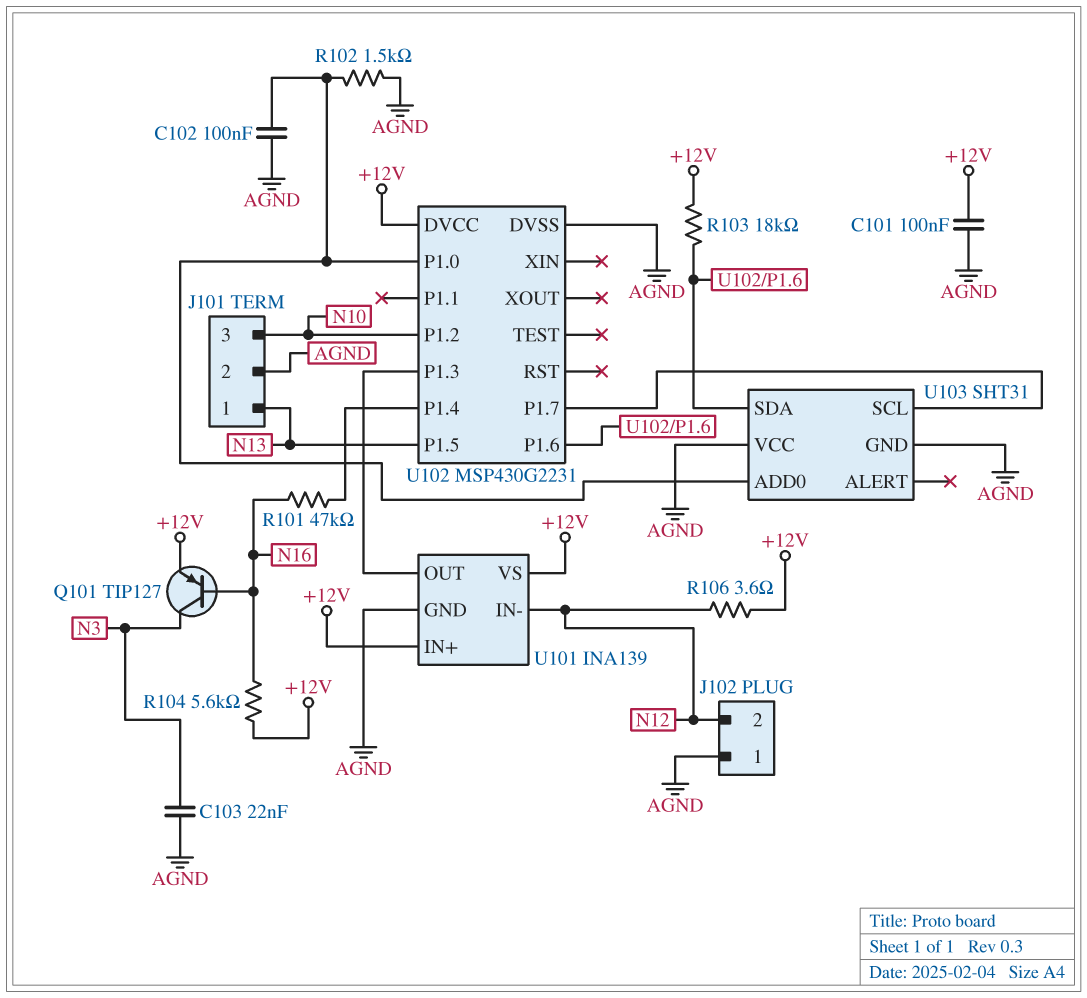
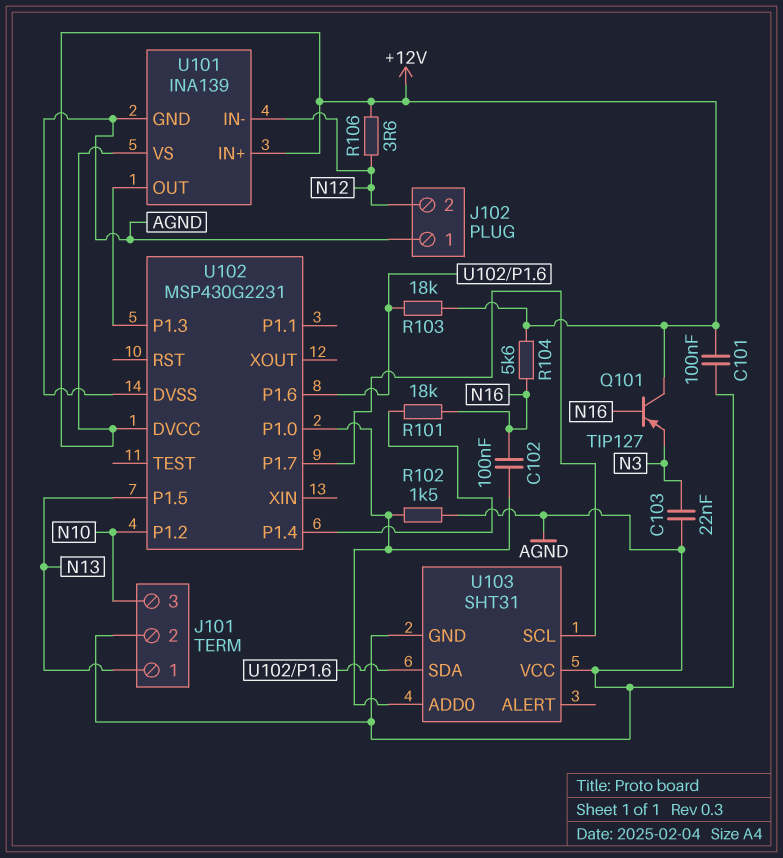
C102: 100nF (AGND, U102/P1.0) -> 100nF (N16, U102/P1.0)
Q101: PNP TIP127 (B N16, C N3, E +12V) -> PNP TIP127 (B N16, C +12V, E N3)
R101: 47k (N16, U102/P1.4) -> 18k (N16, U102/P1.4)

